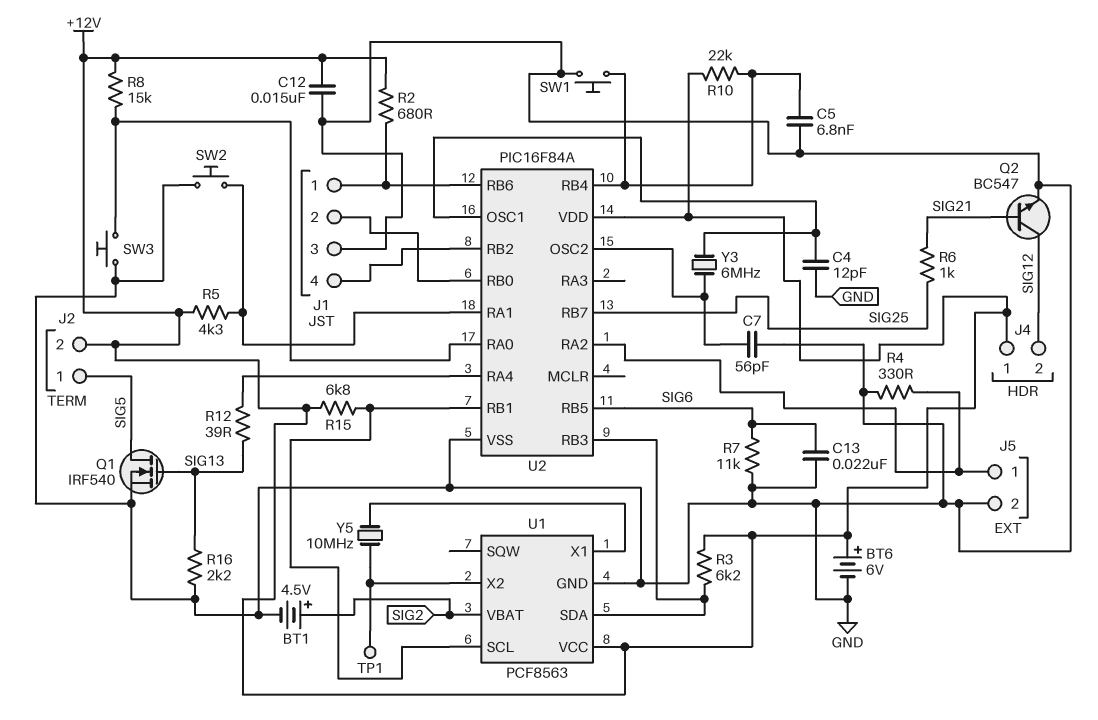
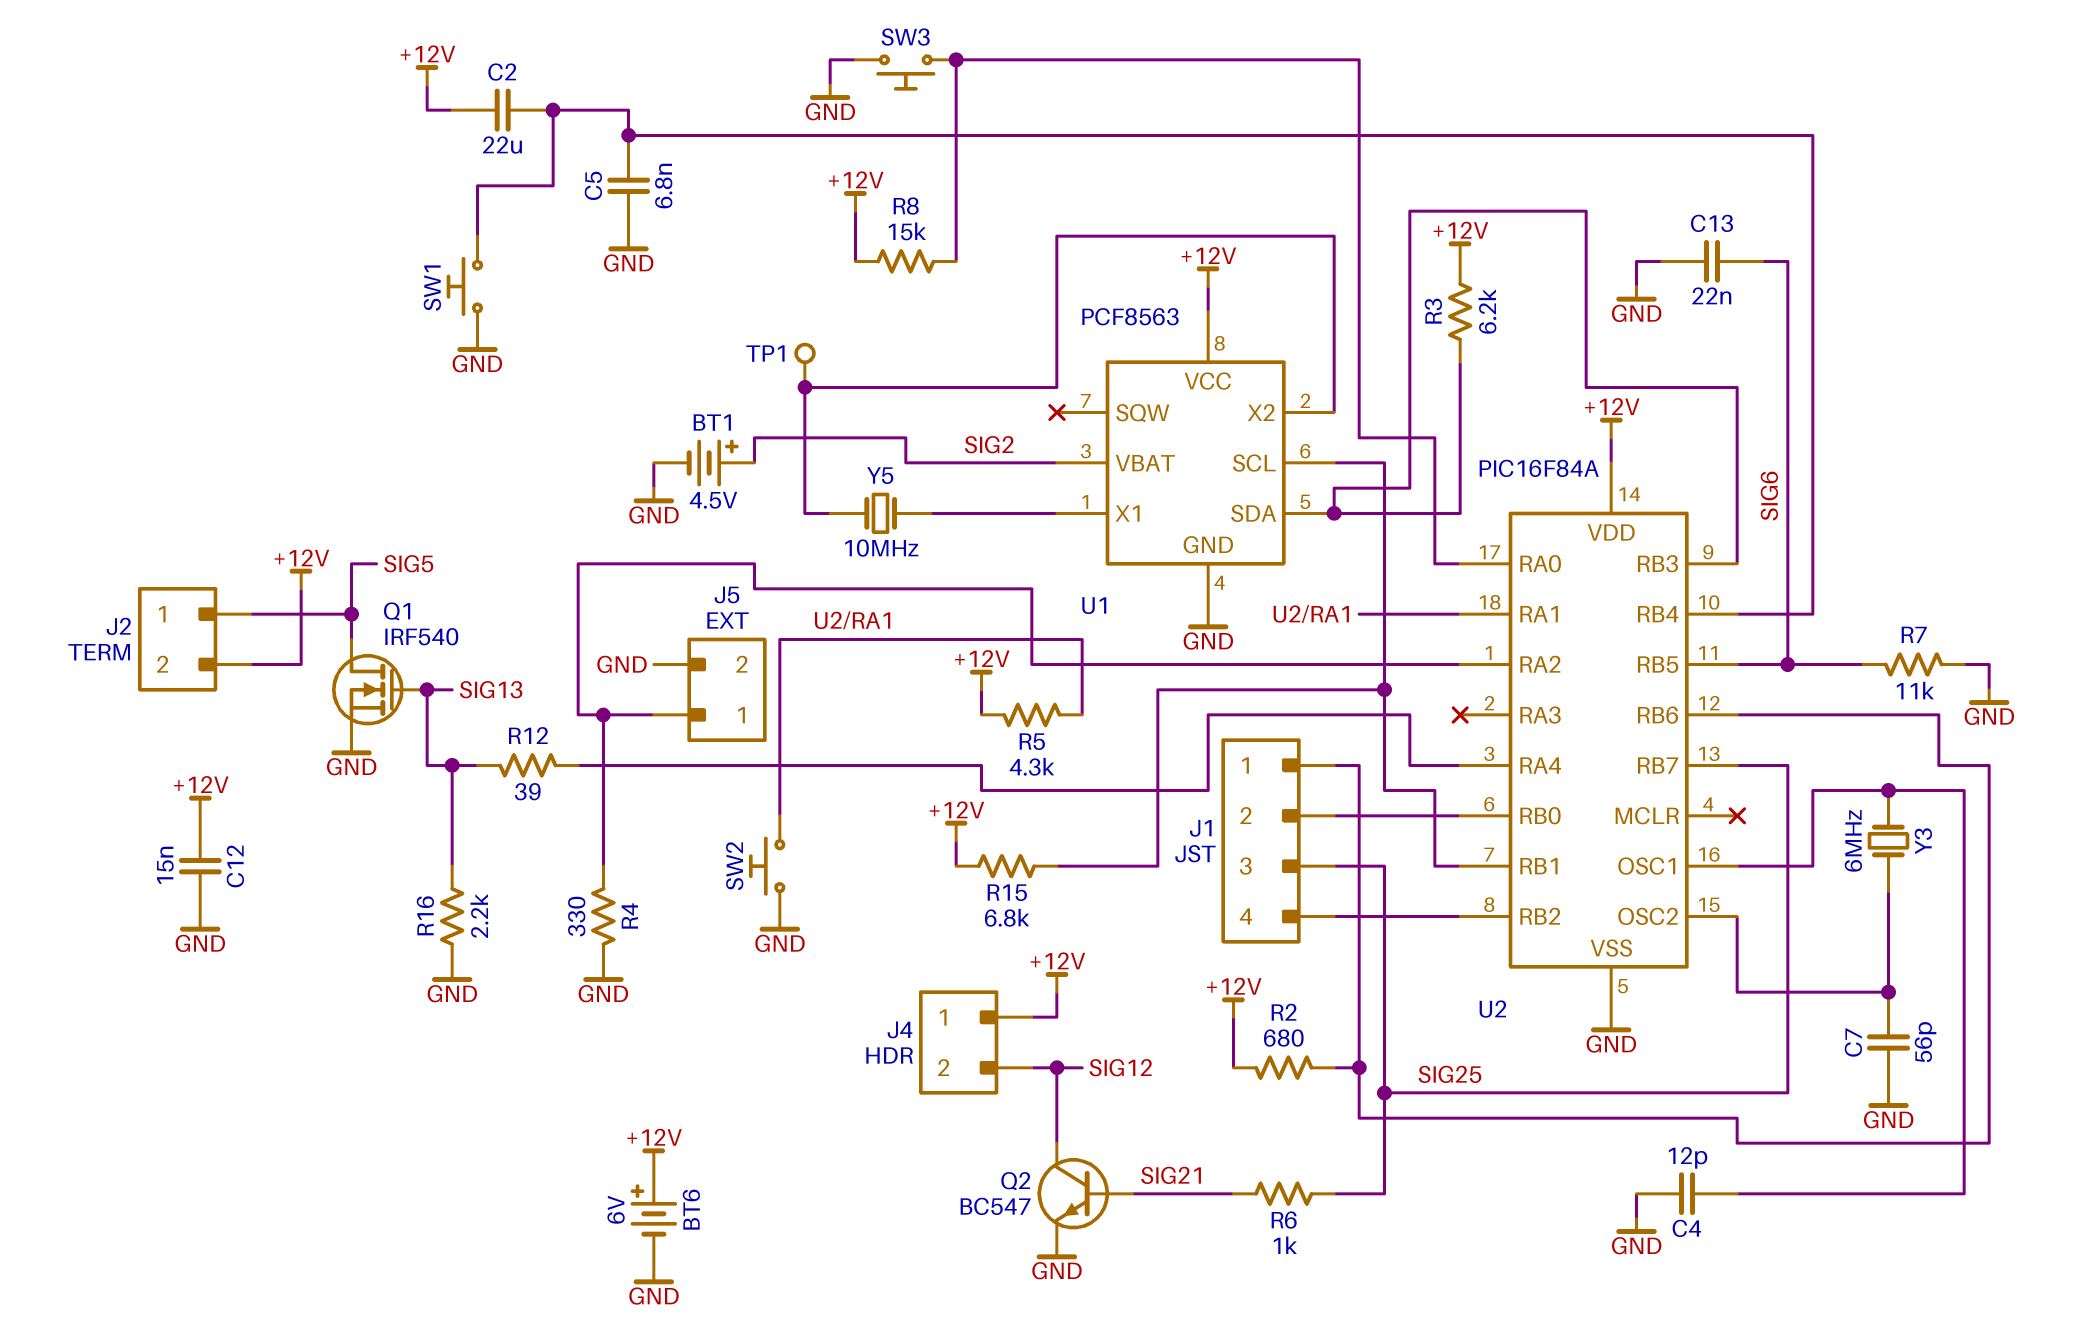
C2: none -> 22uF (+12V, U2/RB4)
J1 pin 3: GND -> SIG25
R10: 22k (+12V, U2/RB4) -> none

